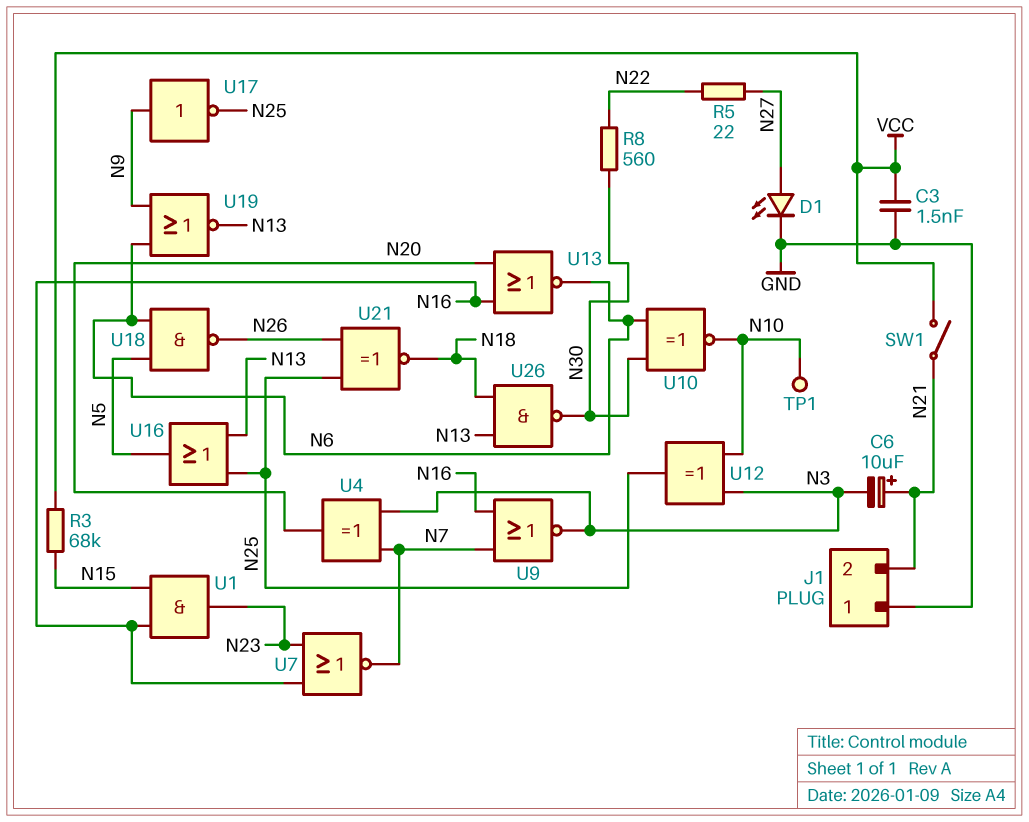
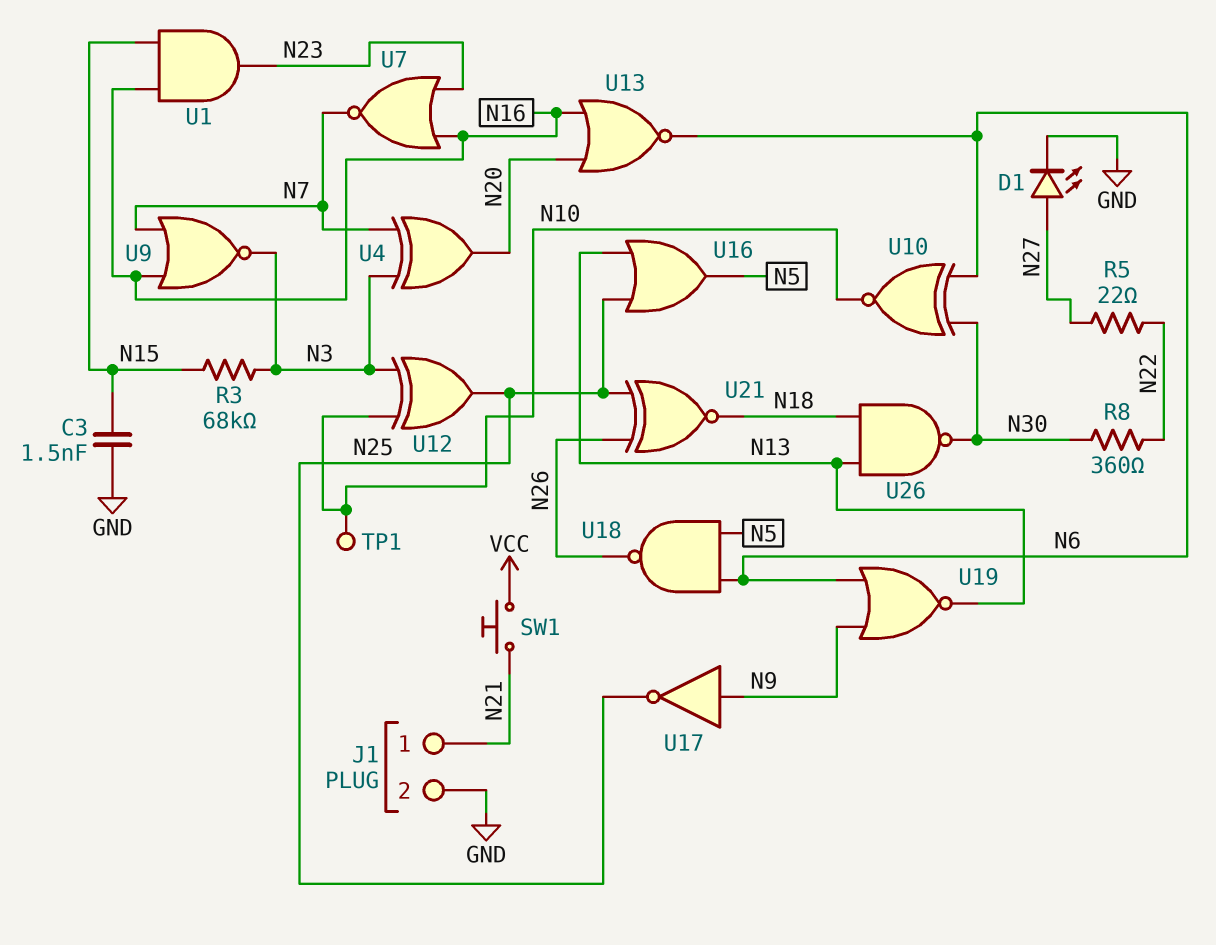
C3: 1.5nF (GND, VCC) -> 1.5nF (GND, N15)
C6: 10uF (plus N21, minus N3) -> none
J1 pin 1: GND -> N21
J1 pin 2: N21 -> GND
R3: 68k (N15, VCC) -> 68k (N3, N15)
R8: 560 (N22, N30) -> 360 (N22, N30)
SW1: switch (N21, VCC) -> button (N21, VCC)

